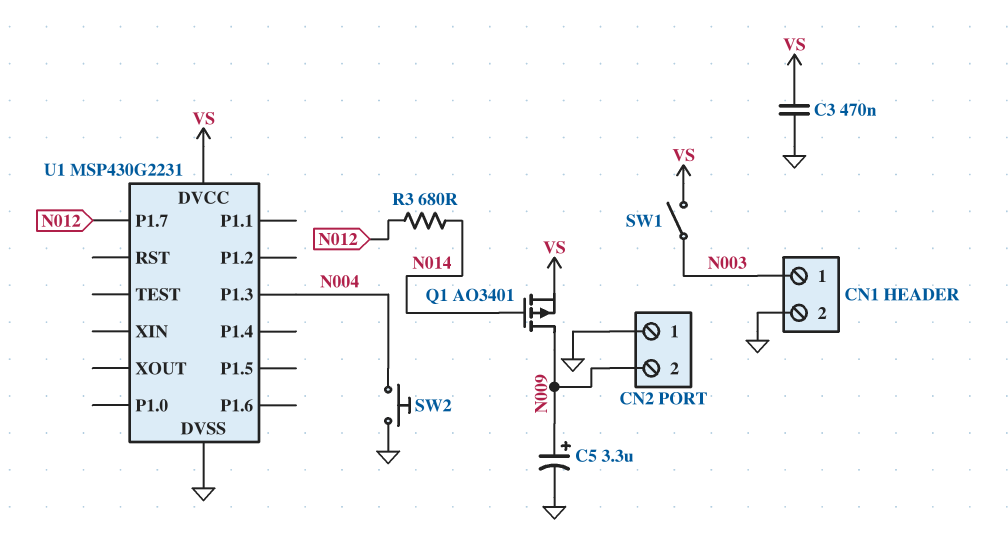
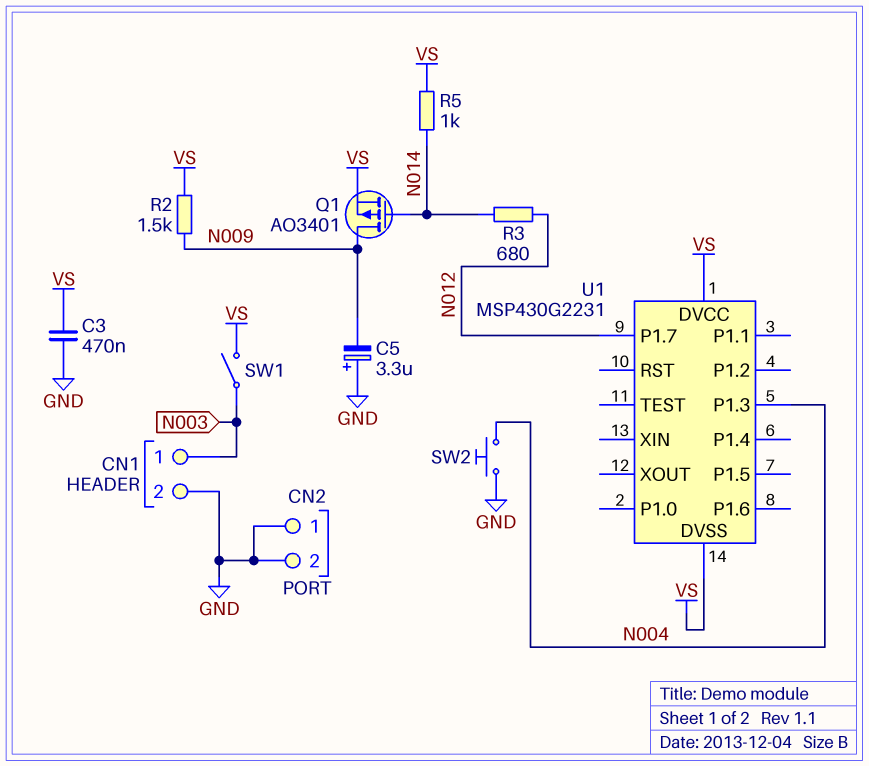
C5: 3.3uF (plus N009, minus GND) -> 3.3uF (plus GND, minus N009)
CN2 pin 2: N009 -> GND
R2: none -> 1.5k (N009, VS)
R5: none -> 1k (N014, VS)
U1 pin DVSS: GND -> VS

